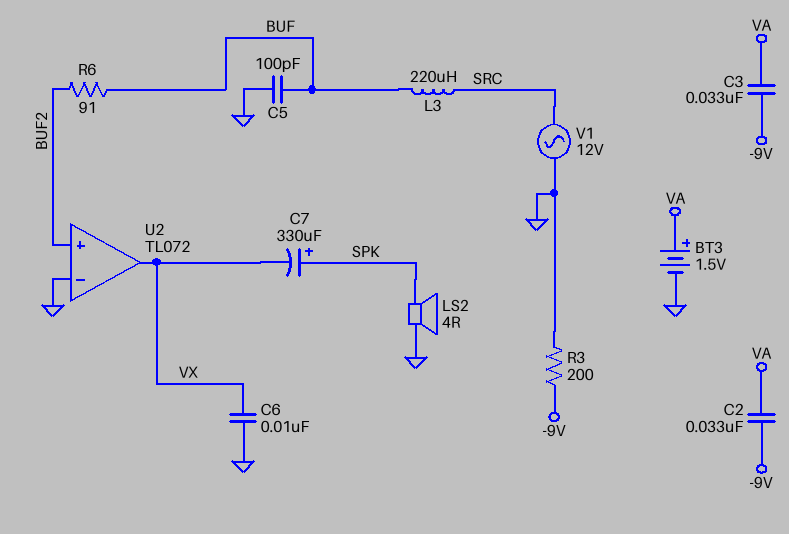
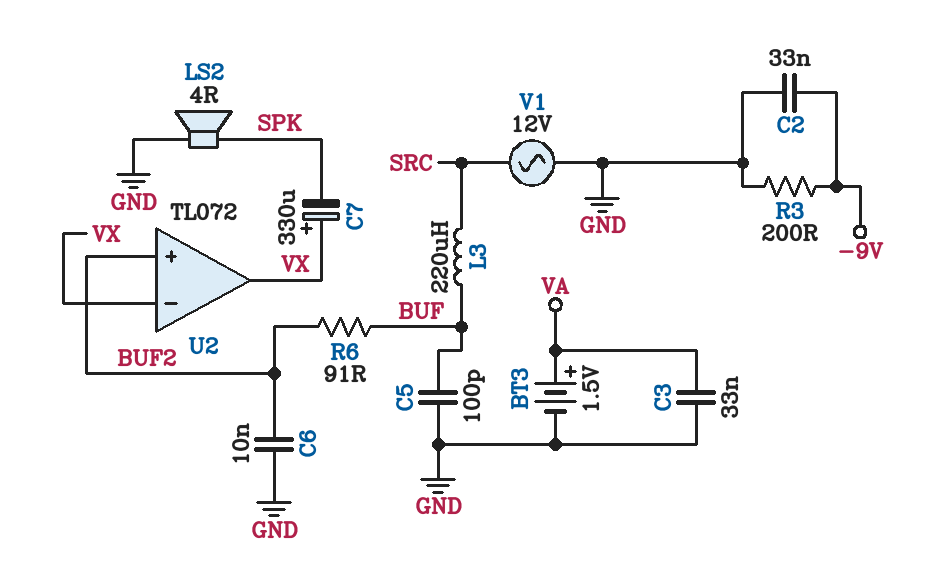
C2: 33nF (-9V, VA) -> 33nF (-9V, GND)
C3: 33nF (-9V, VA) -> 33nF (GND, VA)
C6: 10nF (GND, VX) -> 10nF (BUF2, GND)
C7: 330uF (plus SPK, minus VX) -> 330uF (plus VX, minus SPK)
U2 pin in-: GND -> VX

